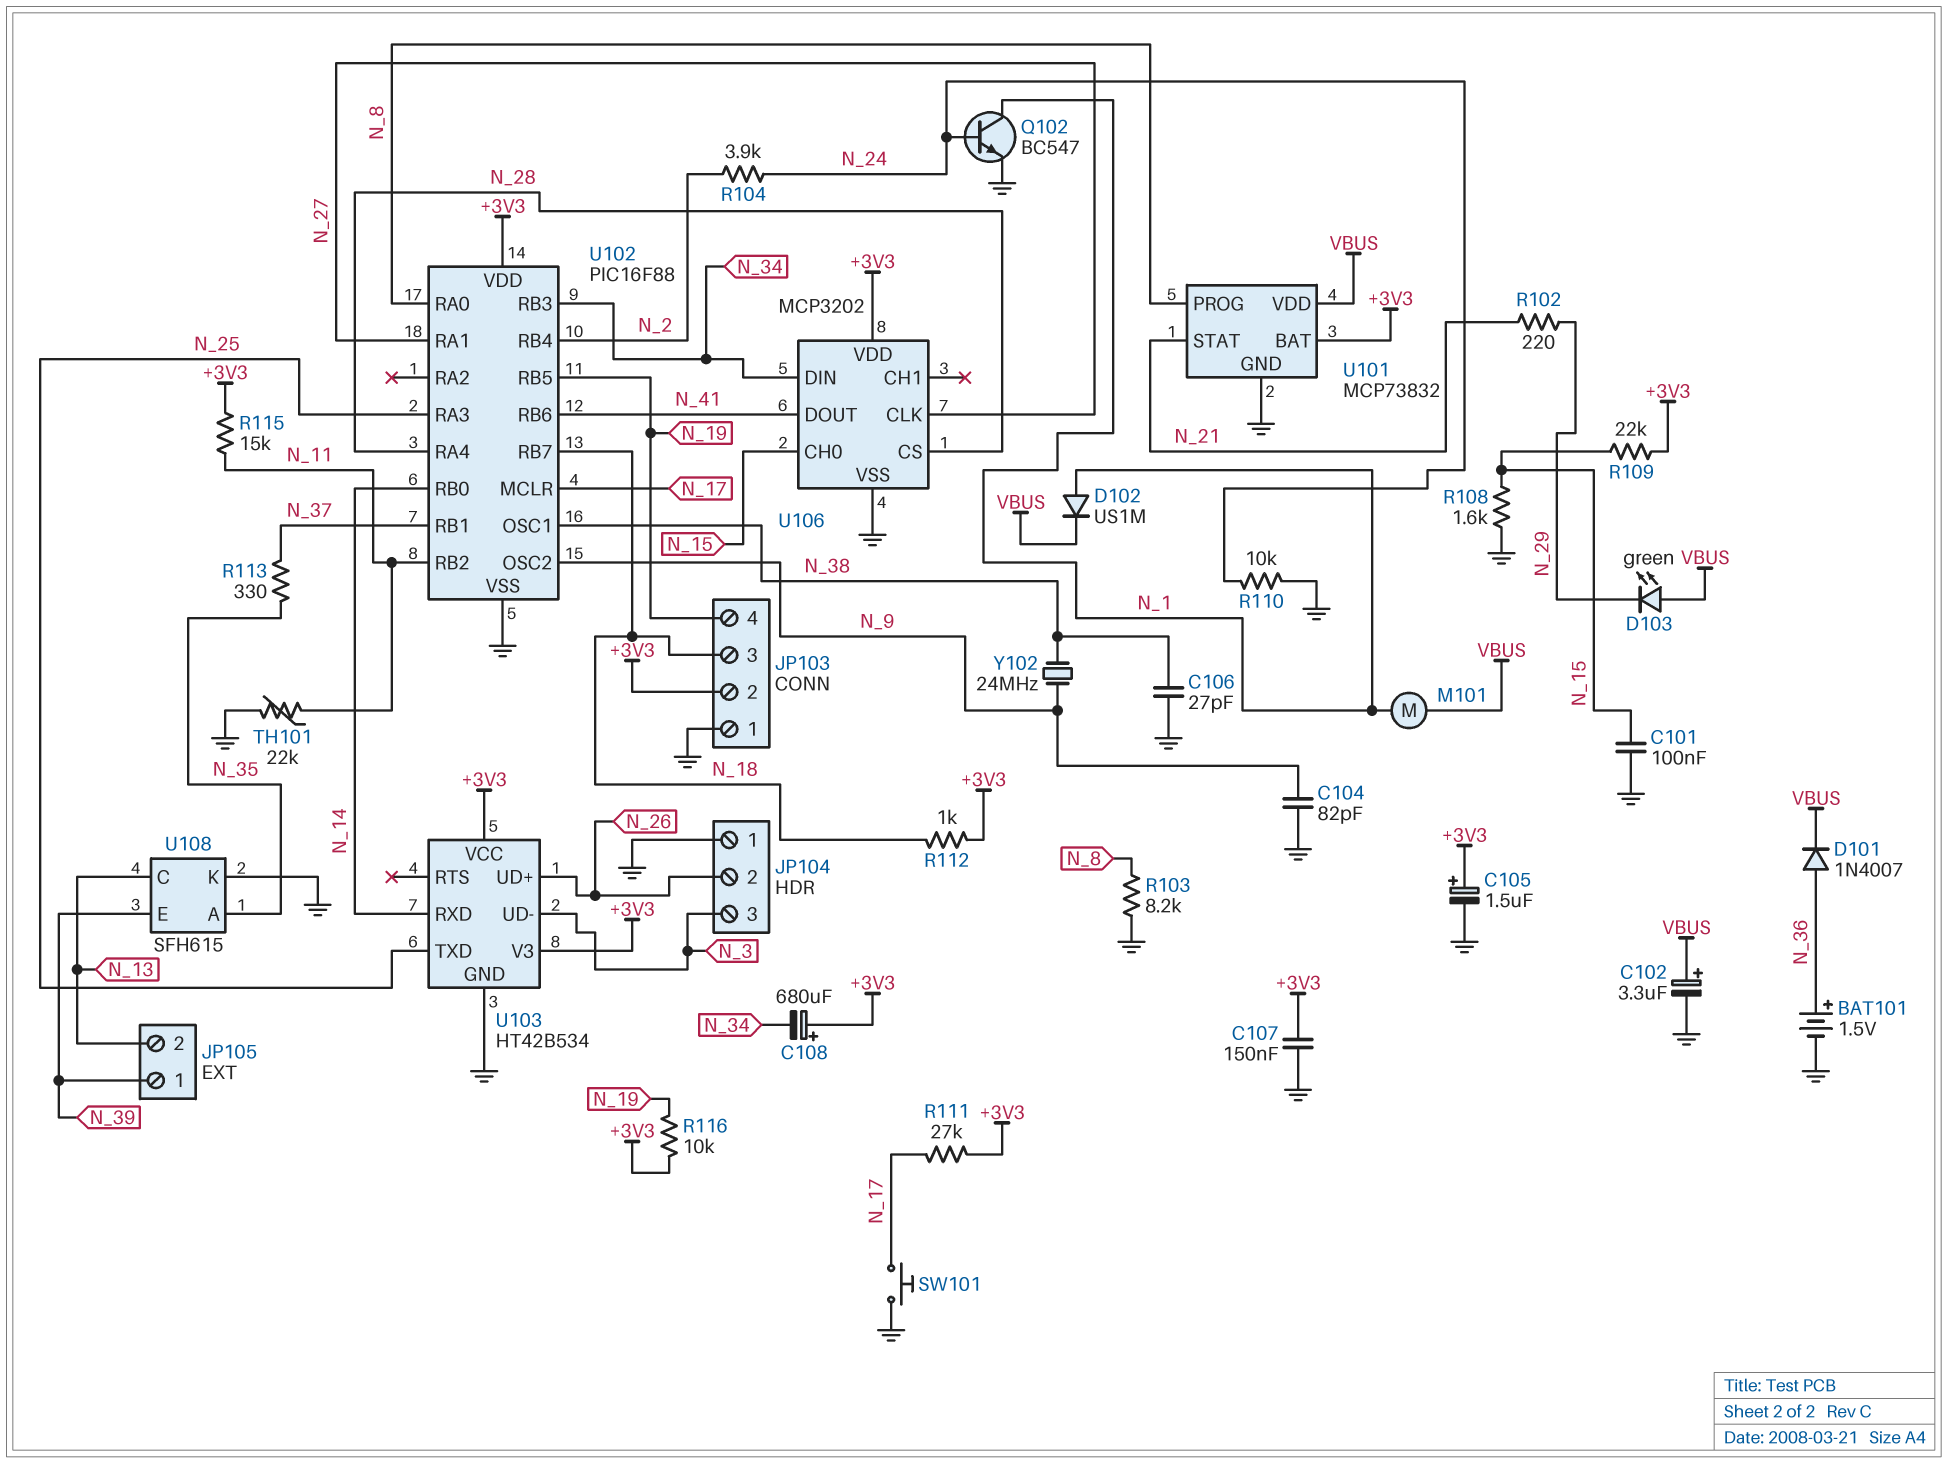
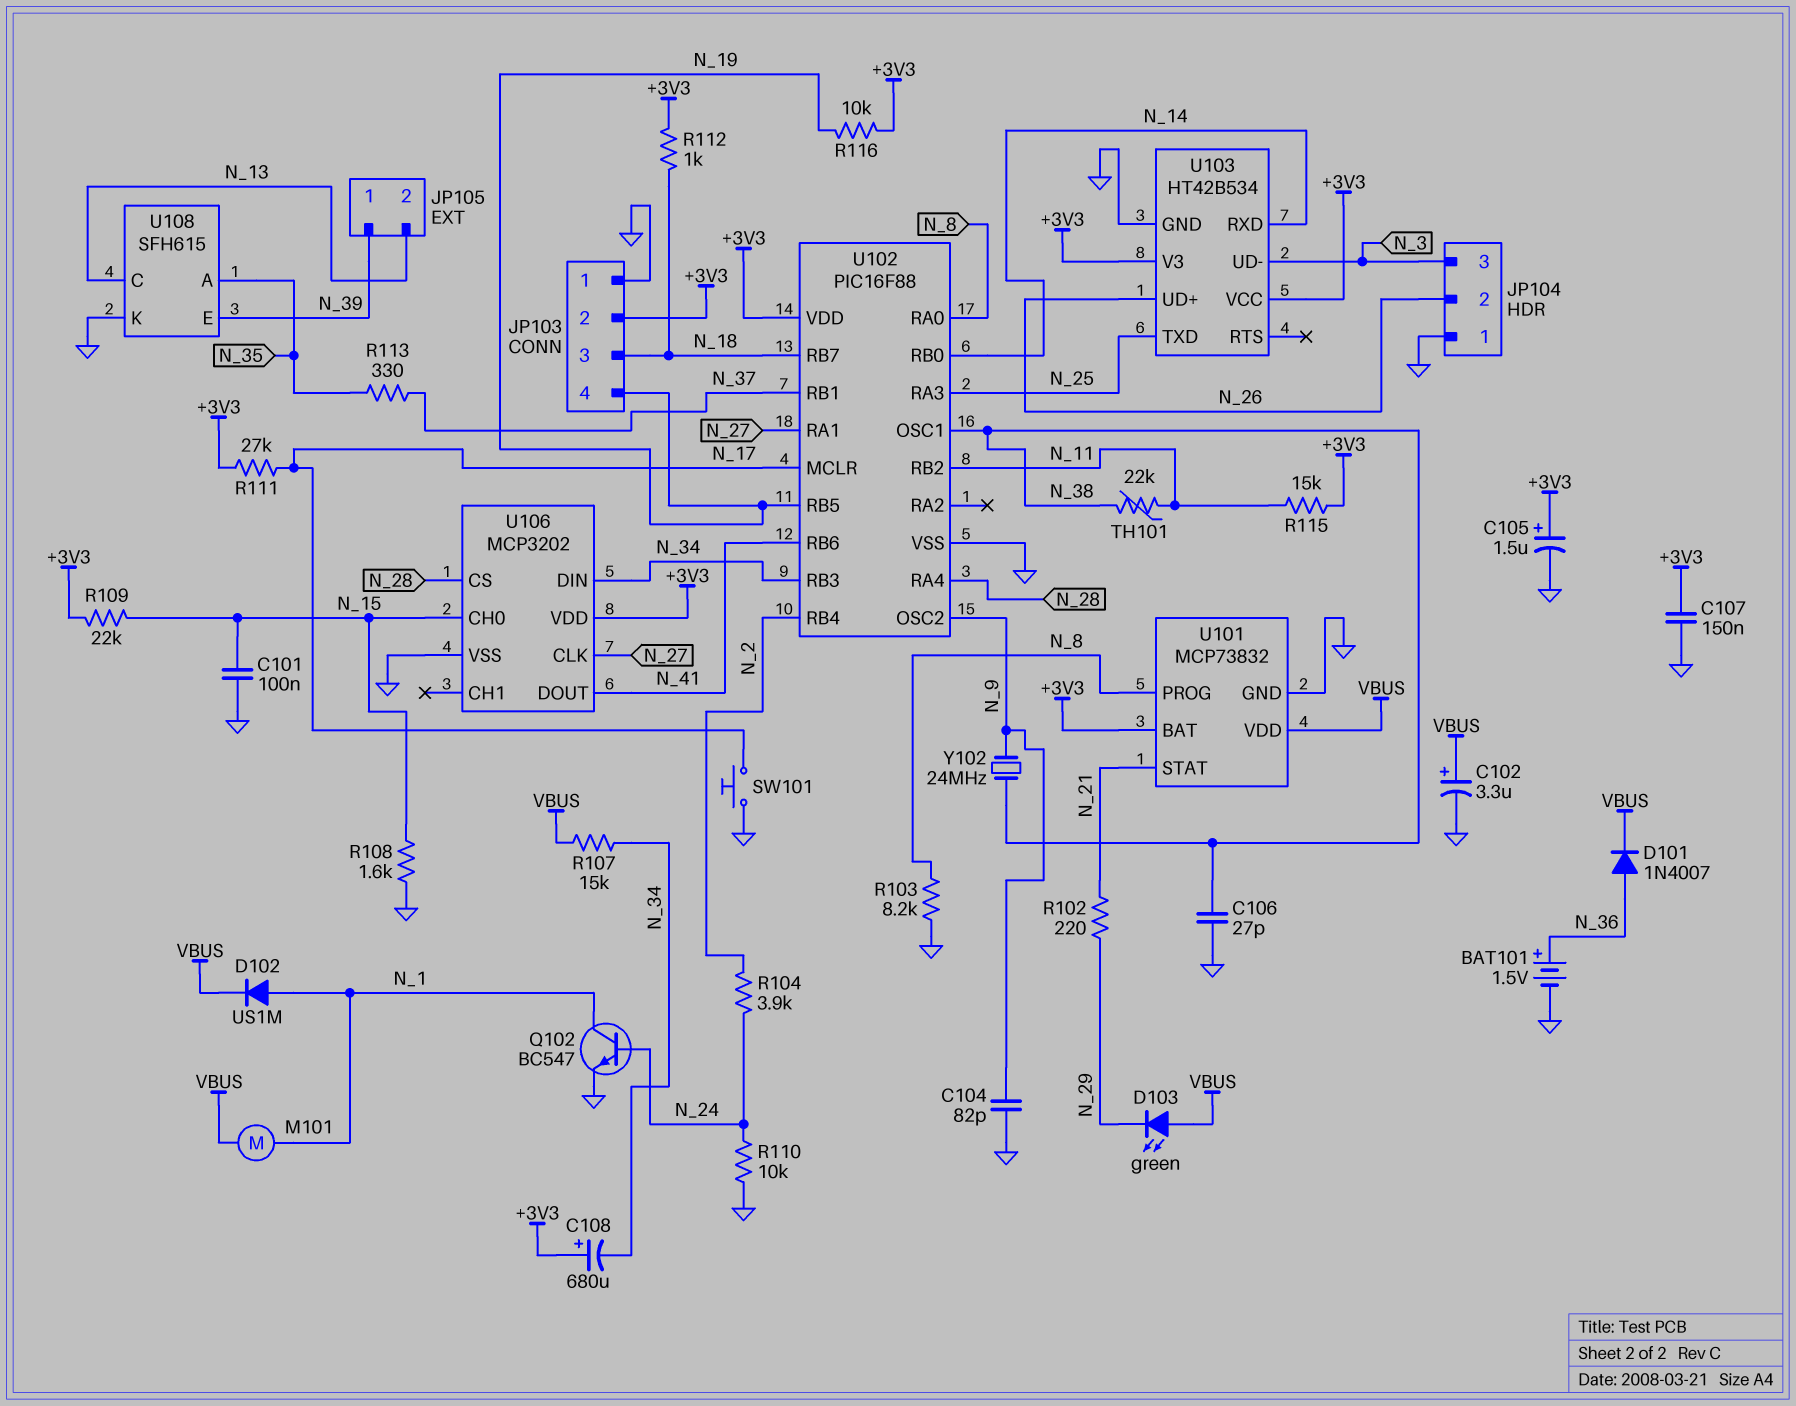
R107: none -> 15k (N_34, VBUS)
TH101: 22k (GND, N_11) -> 22k (N_11, N_38)

